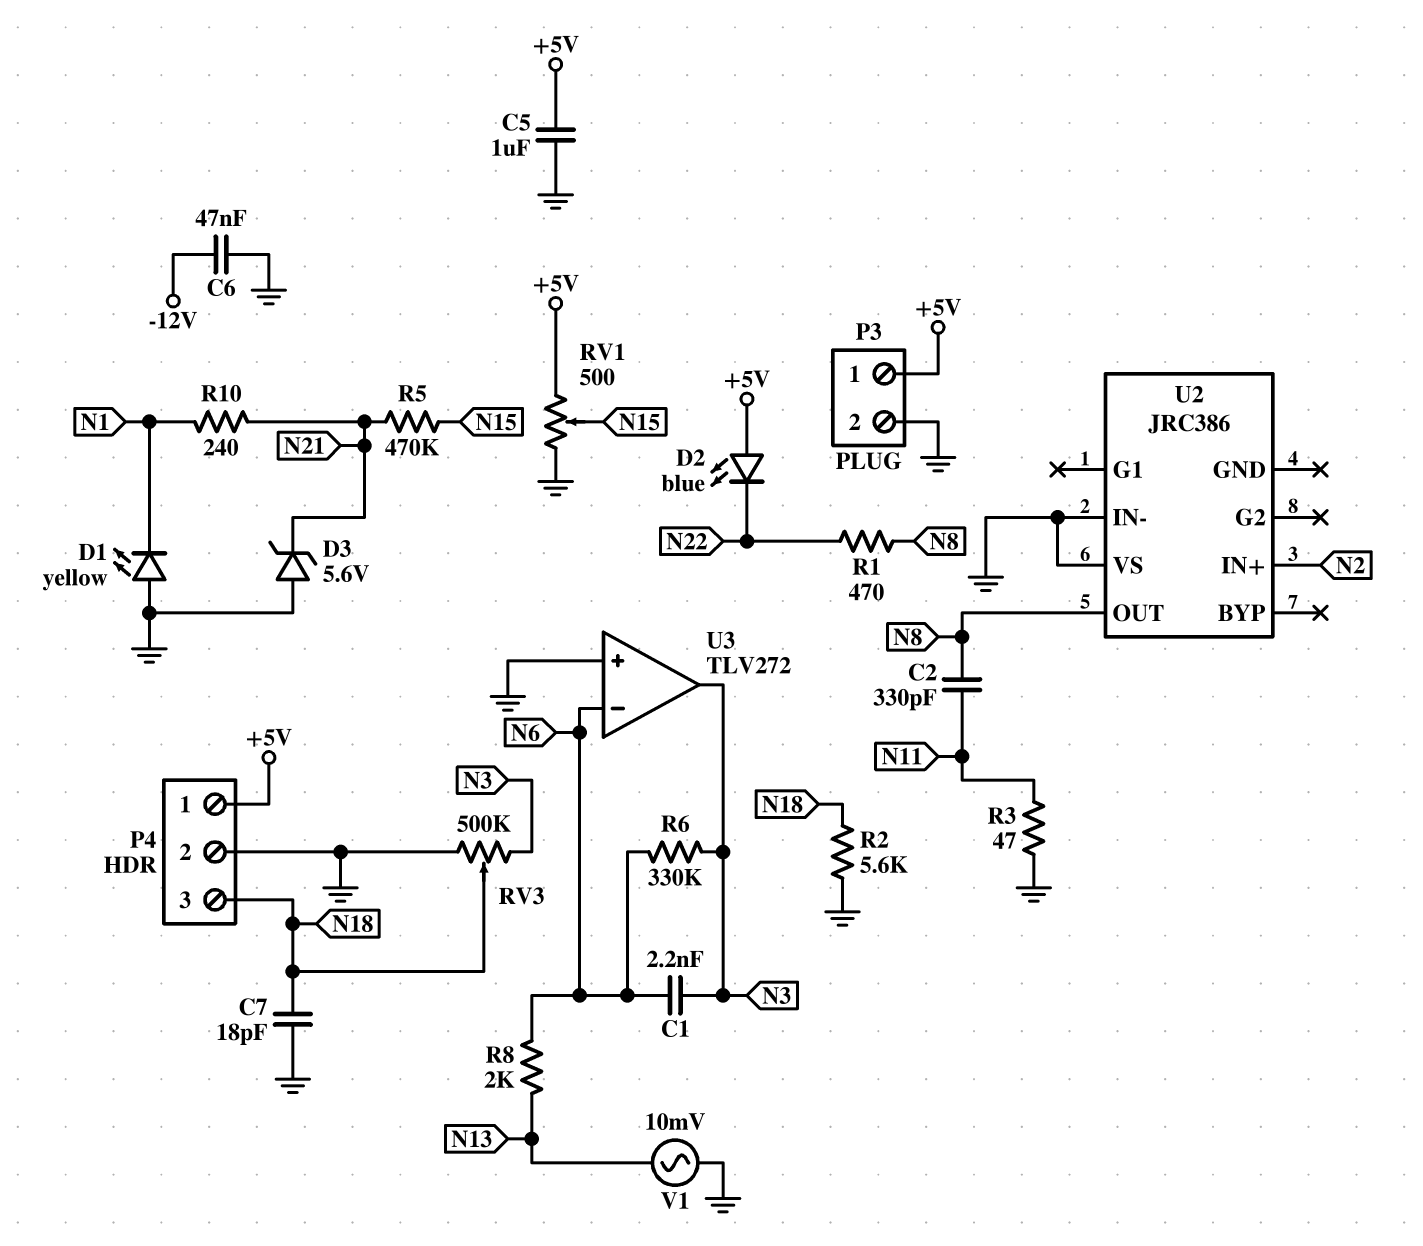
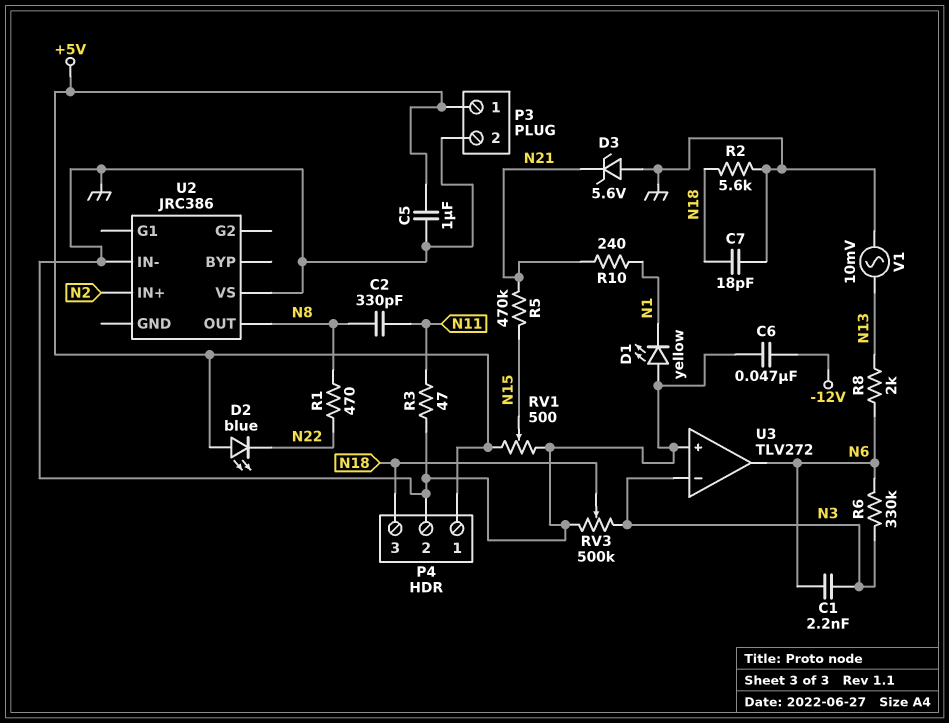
U3 pin in-: N6 -> N3
U3 pin out: N3 -> N6

